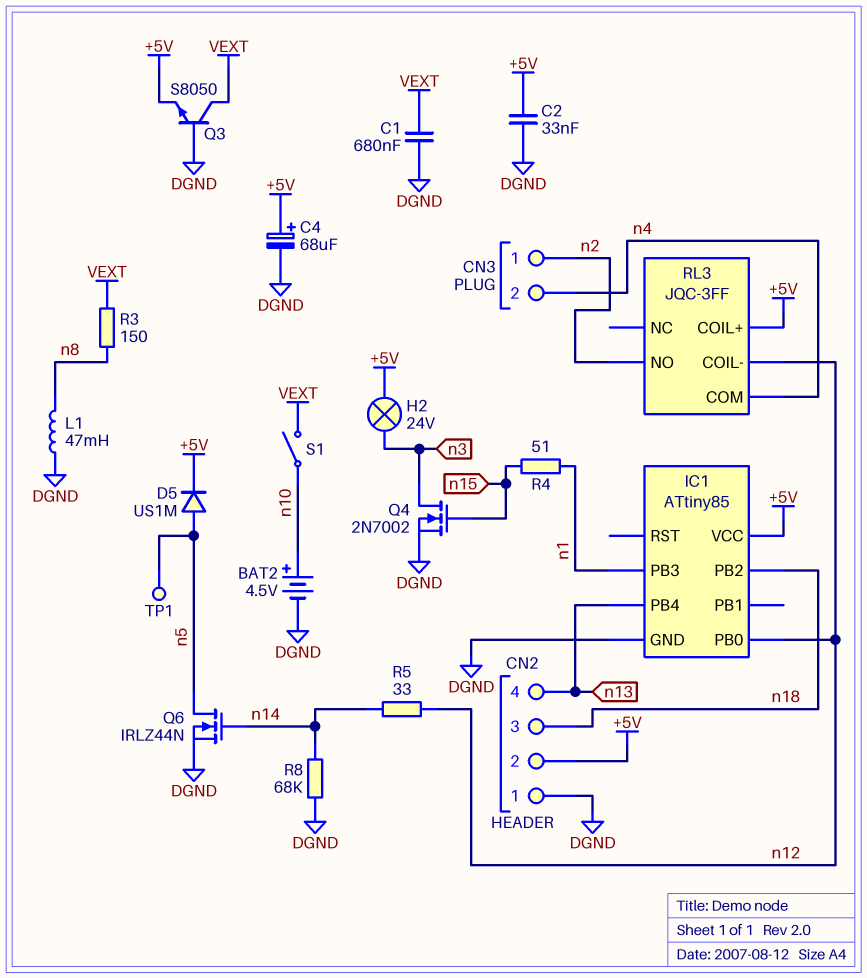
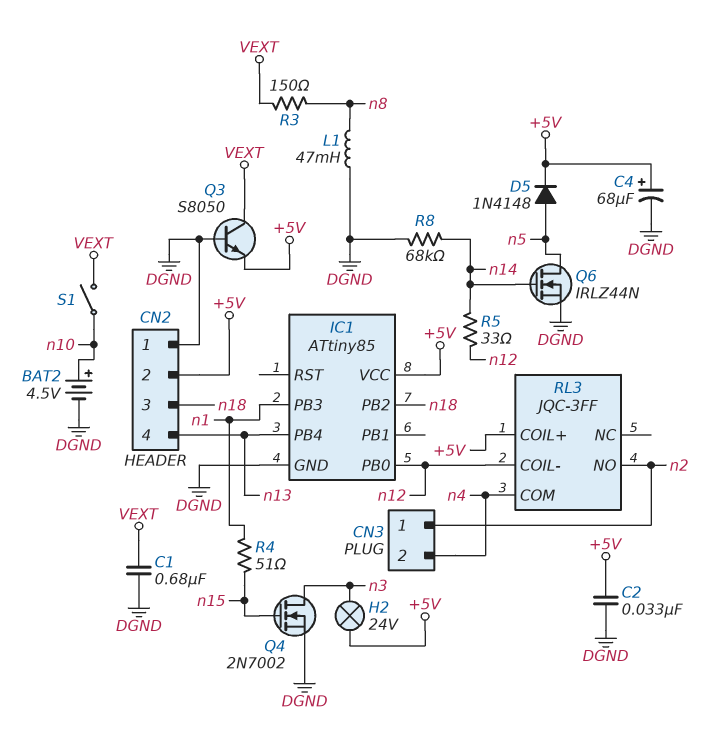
D5: diode US1M (A n5, K +5V) -> diode 1N4148 (A n5, K +5V)
TP1: test point (n5) -> none

